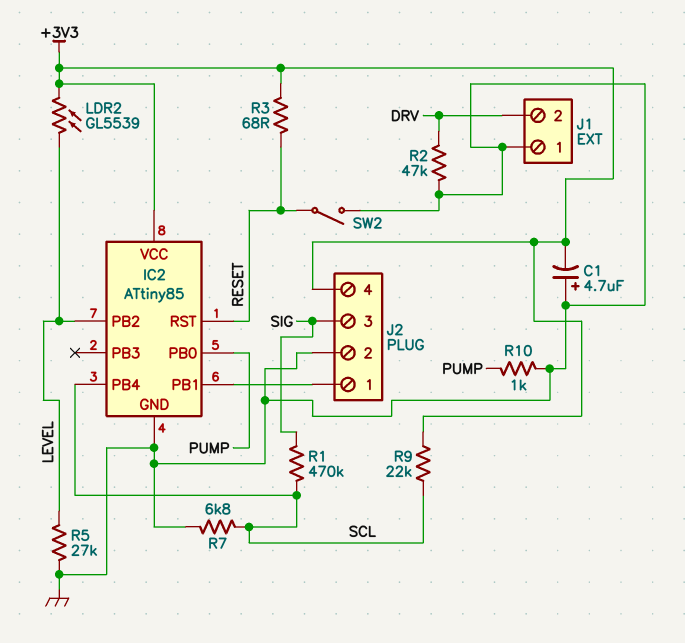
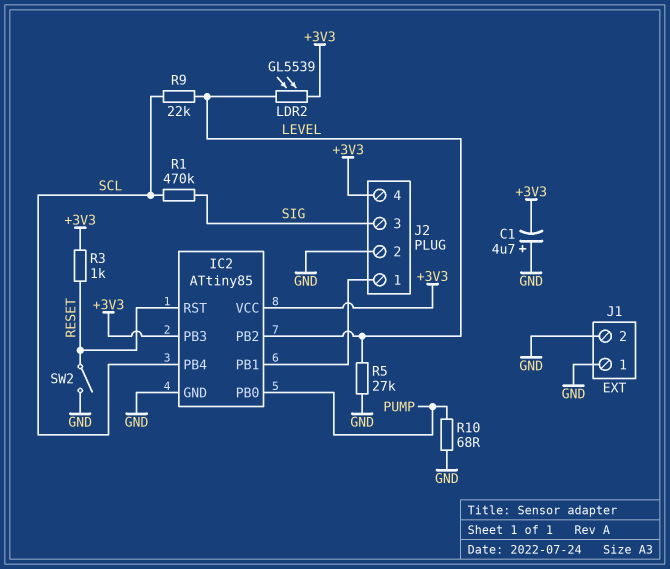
IC2 pin PB3: none -> +3V3
J1 pin 2: DRV -> GND
R2: 47k (DRV, GND) -> none
R3: 68 (+3V3, RESET) -> 1k (+3V3, RESET)
R7: 6.8k (GND, SCL) -> none
R9: 22k (+3V3, SCL) -> 22k (LEVEL, SCL)
R10: 1k (GND, PUMP) -> 68 (GND, PUMP)

